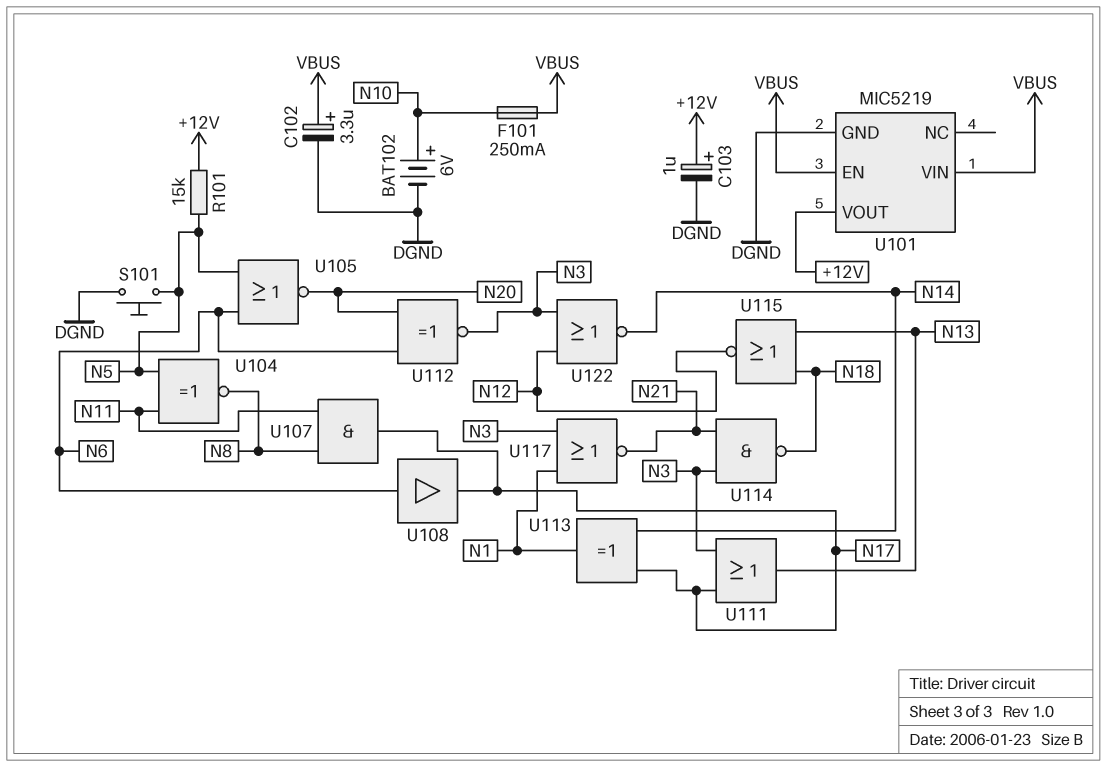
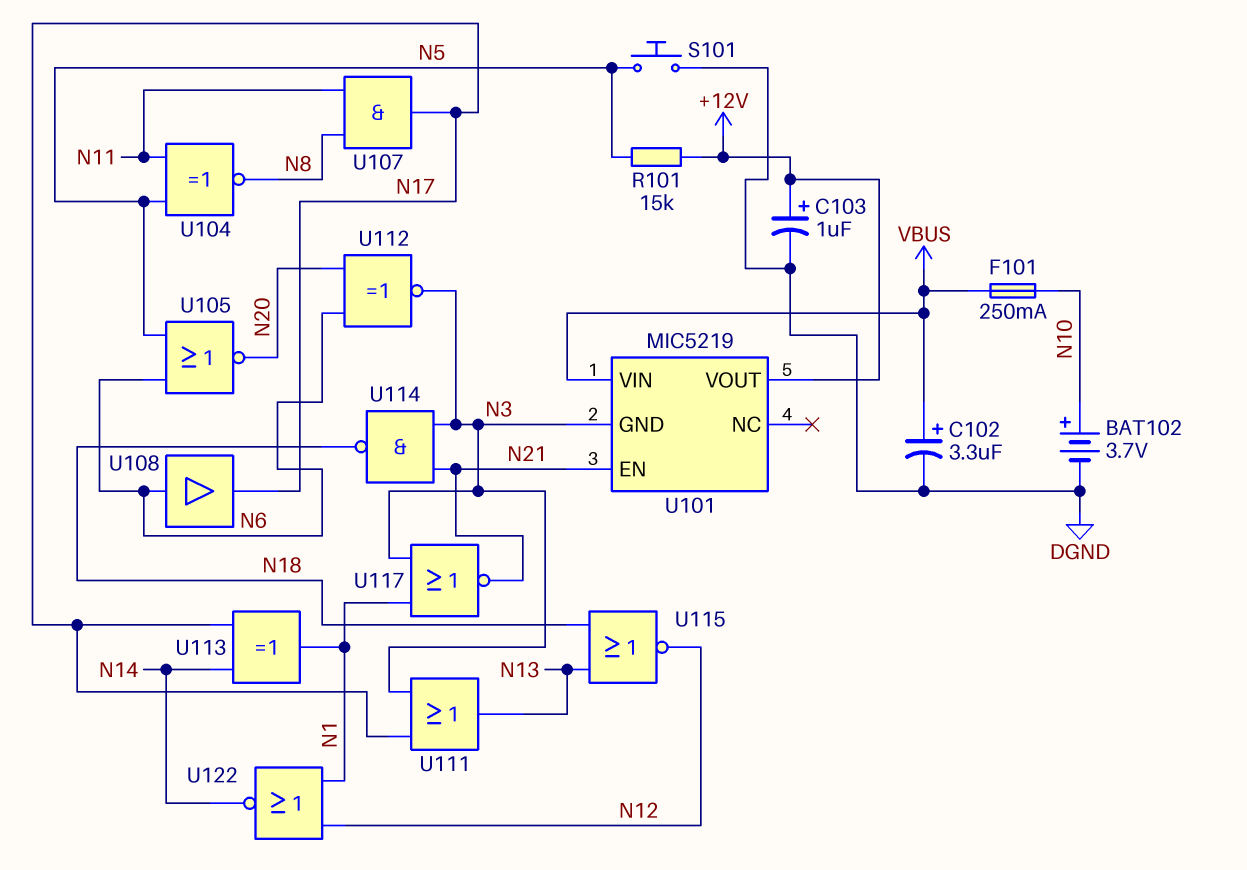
BAT102: 6V (plus N10, minus DGND) -> 3.7V (plus N10, minus DGND)
U101 pin EN: VBUS -> N21
U101 pin GND: DGND -> N3
U122: NOR (in N3, in N12, out N14) -> NOR (in N1, in N12, out N14)

